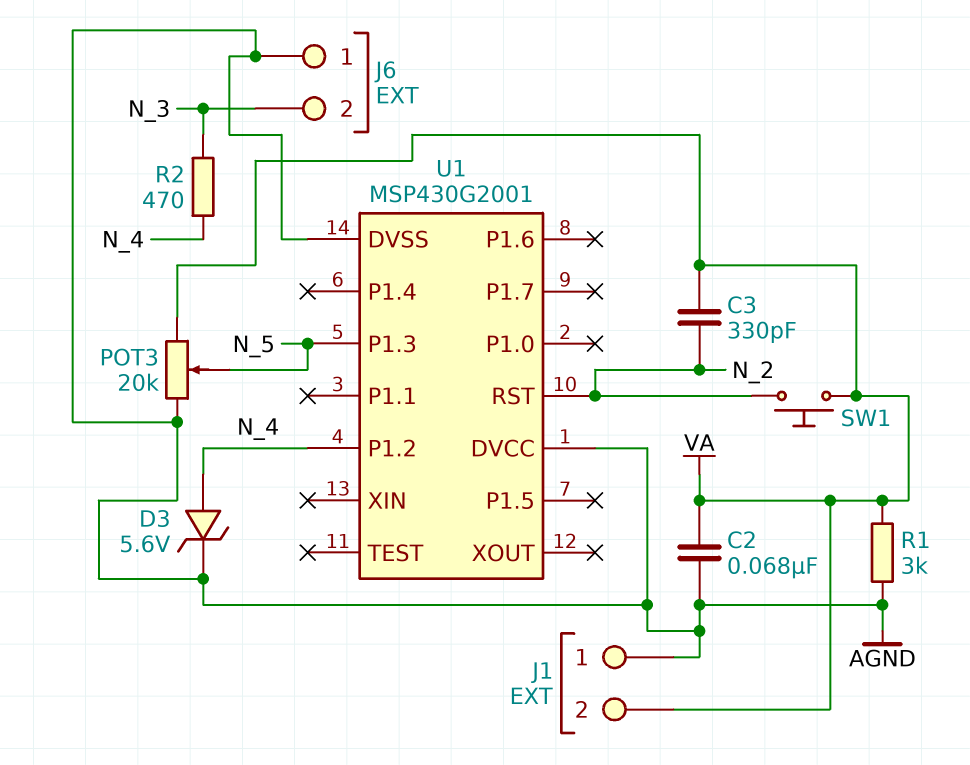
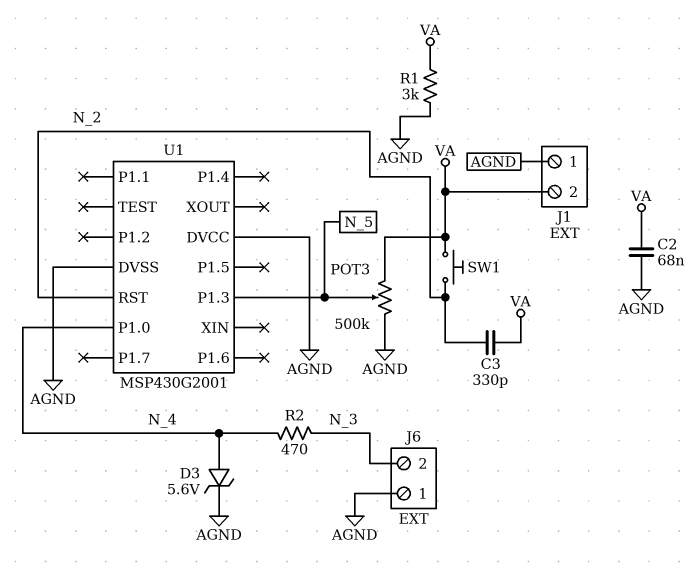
POT3: 20k (AGND, VA, wiper N_5) -> 500k (AGND, VA, wiper N_5)
U1 pin P1.0: none -> N_4
U1 pin P1.2: N_4 -> none

